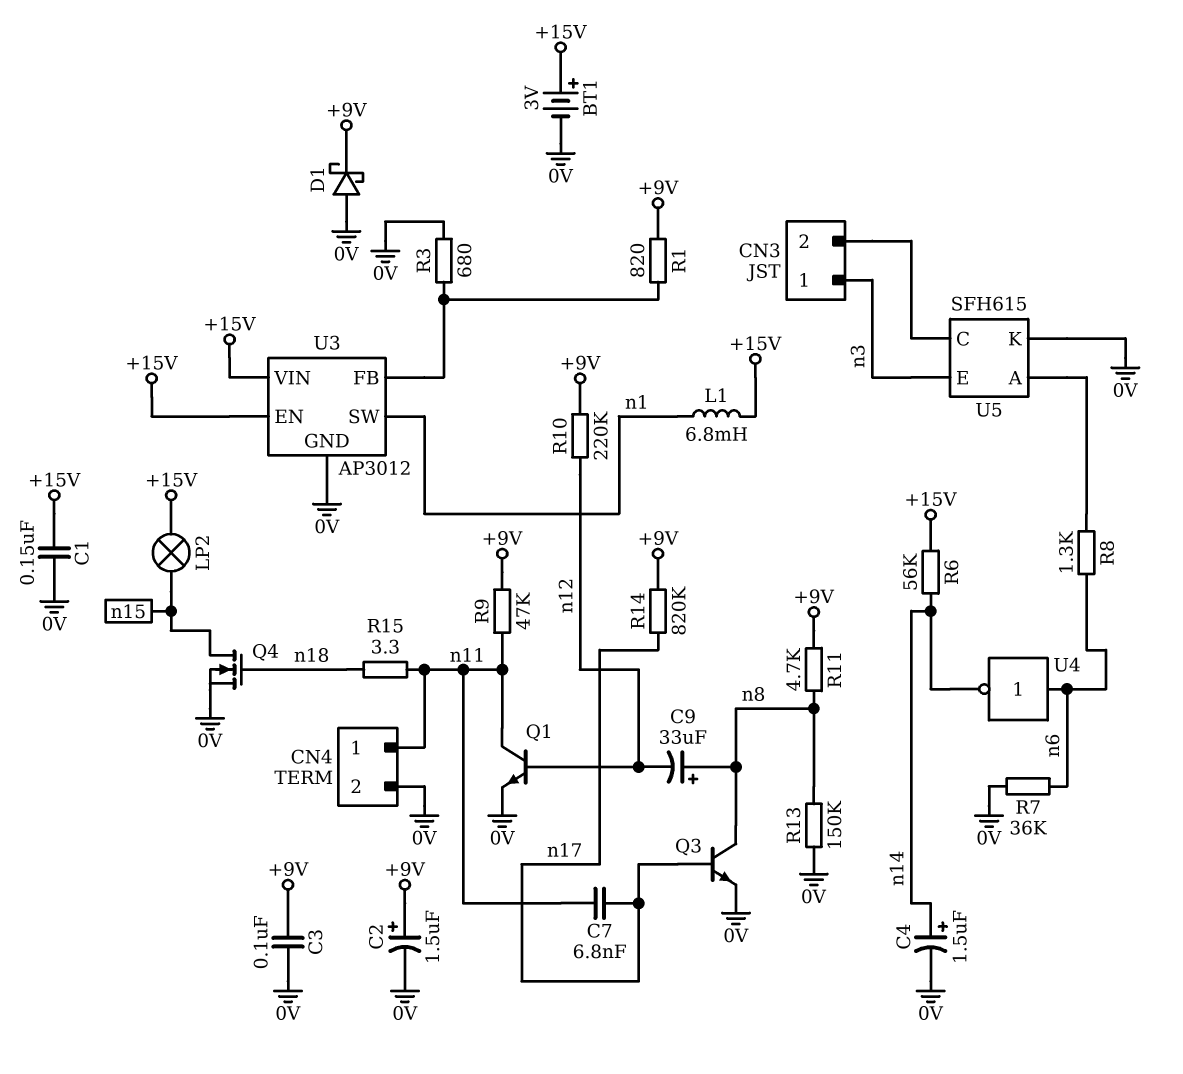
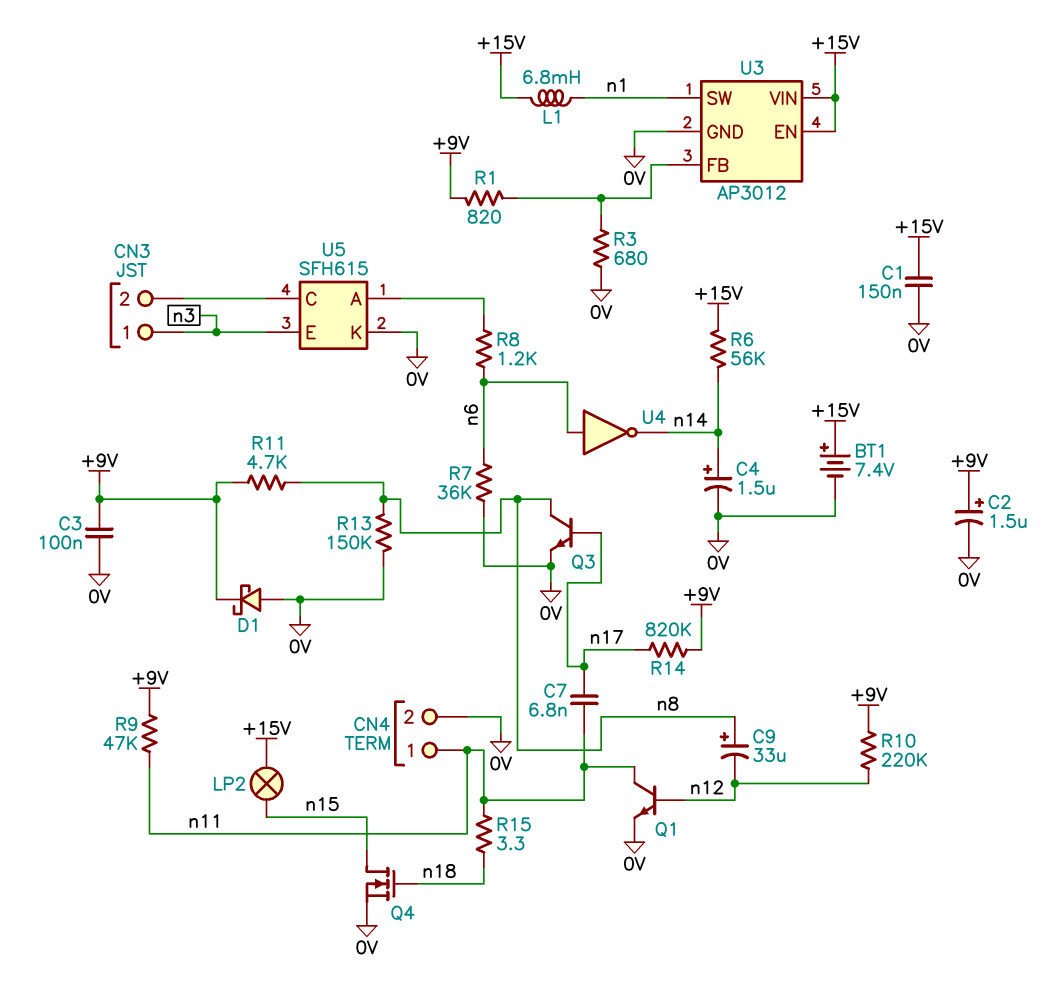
BT1: 3V (plus +15V, minus 0V) -> 7.4V (plus +15V, minus 0V)
R8: 1.3k (U5/A, n6) -> 1.2k (U5/A, n6)

